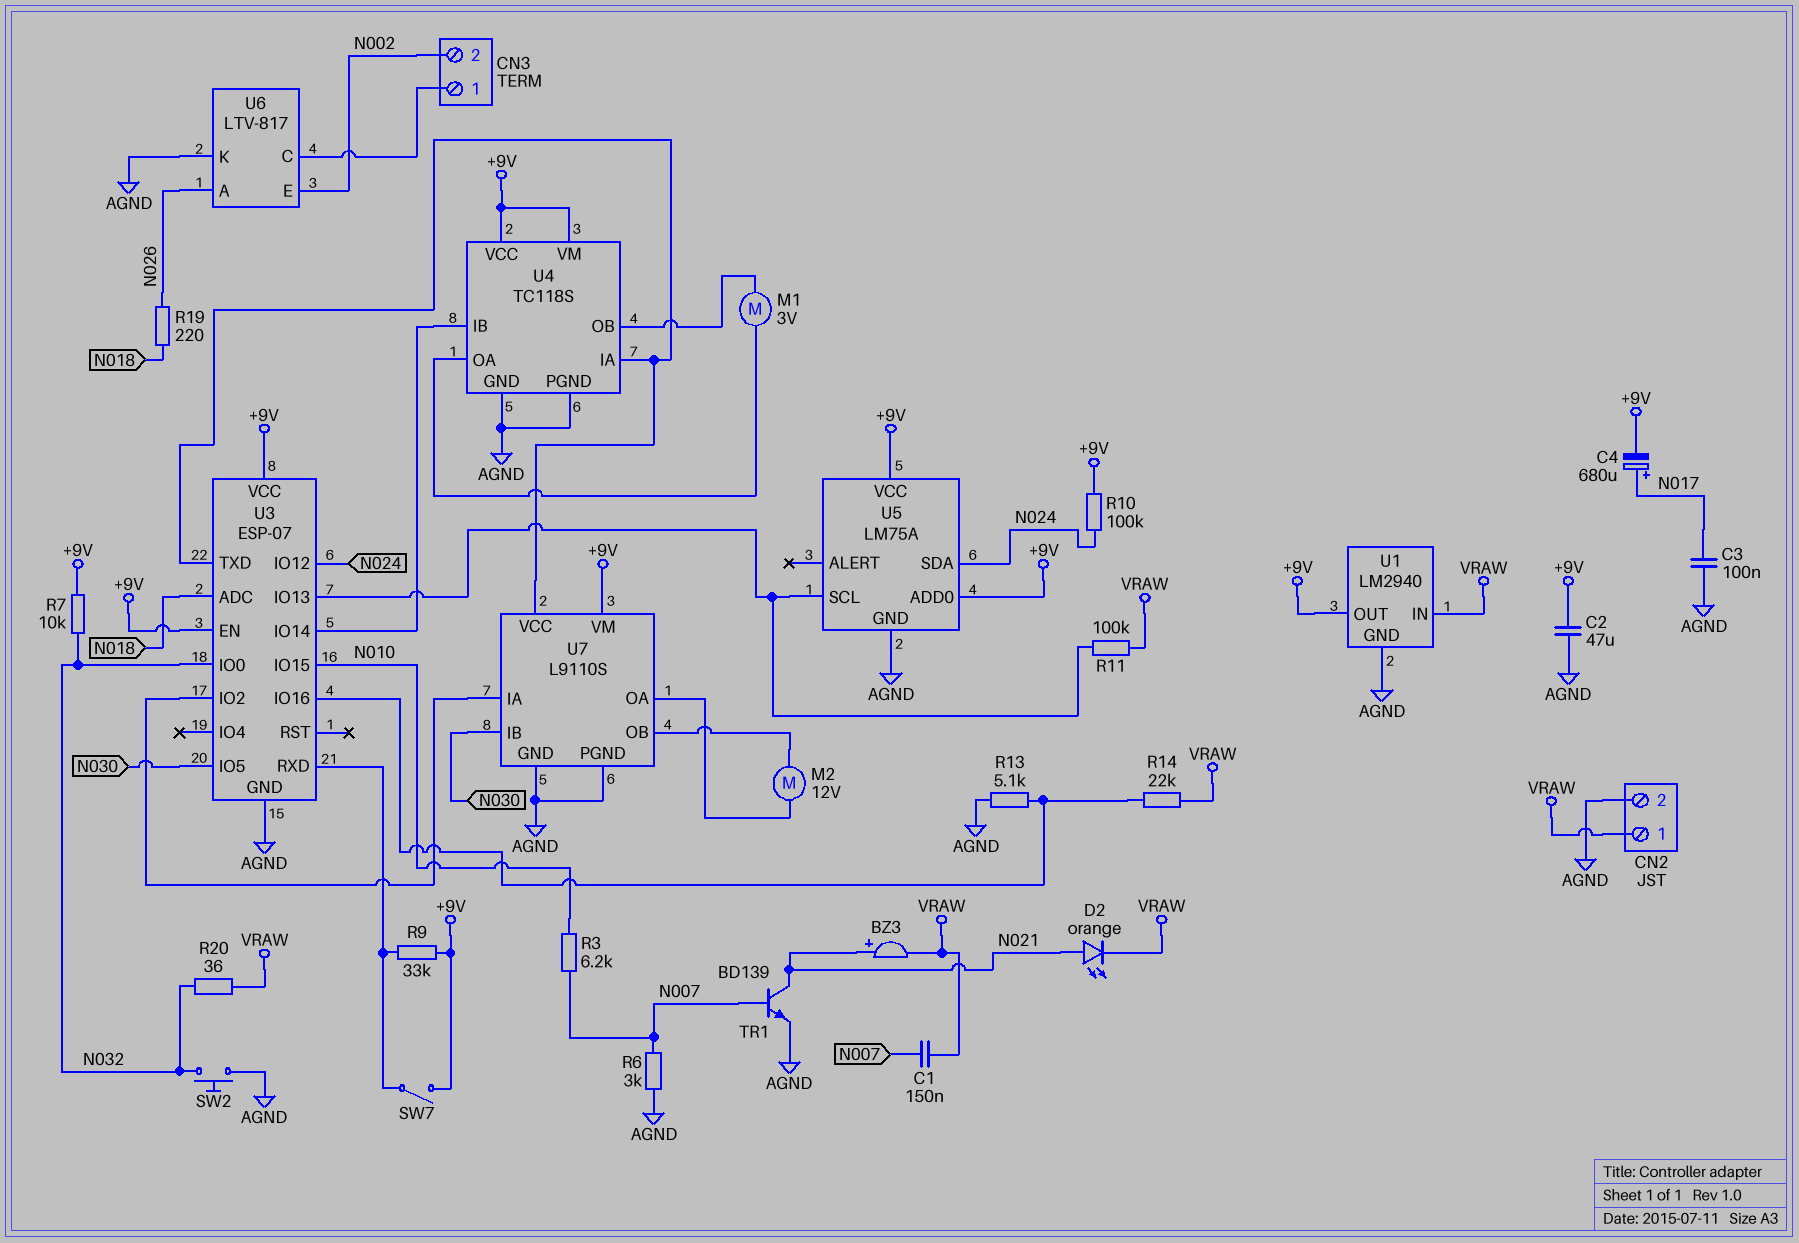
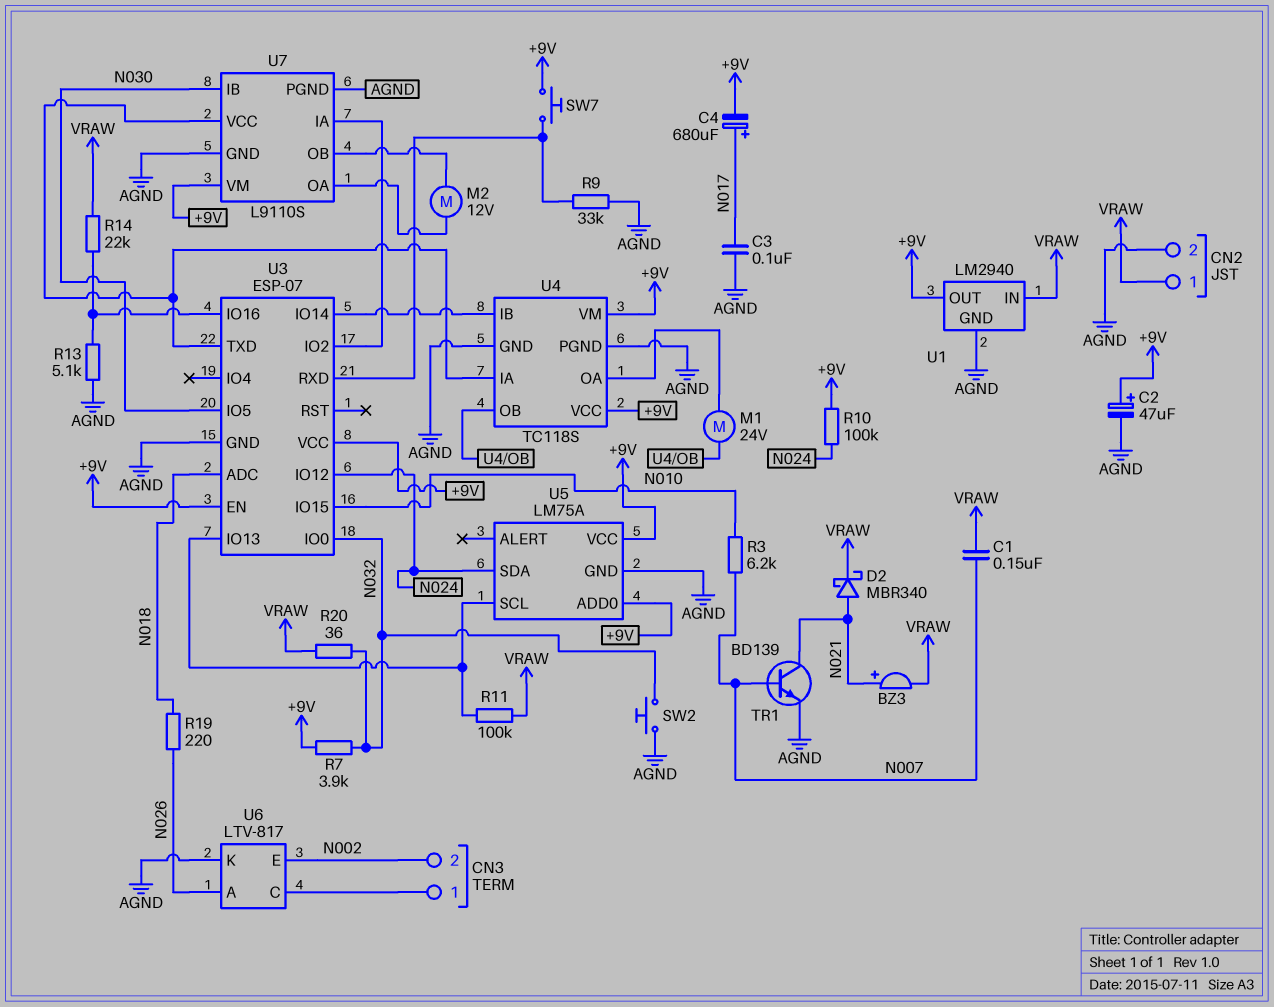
C2: 47uF (+9V, AGND) -> 47uF (plus +9V, minus AGND)
D2: LED orange (A N021, K VRAW) -> schottky MBR340 (A N021, K VRAW)
M1: motor 3V (U4/OA, U4/OB) -> motor 24V (U4/OA, U4/OB)
R6: 3k (AGND, N007) -> none
R7: 10k (+9V, N032) -> 3.9k (+9V, N032)
R9: 33k (+9V, U3/RXD) -> 33k (AGND, U3/RXD)
SW7: switch (+9V, U3/RXD) -> button (+9V, U3/RXD)

